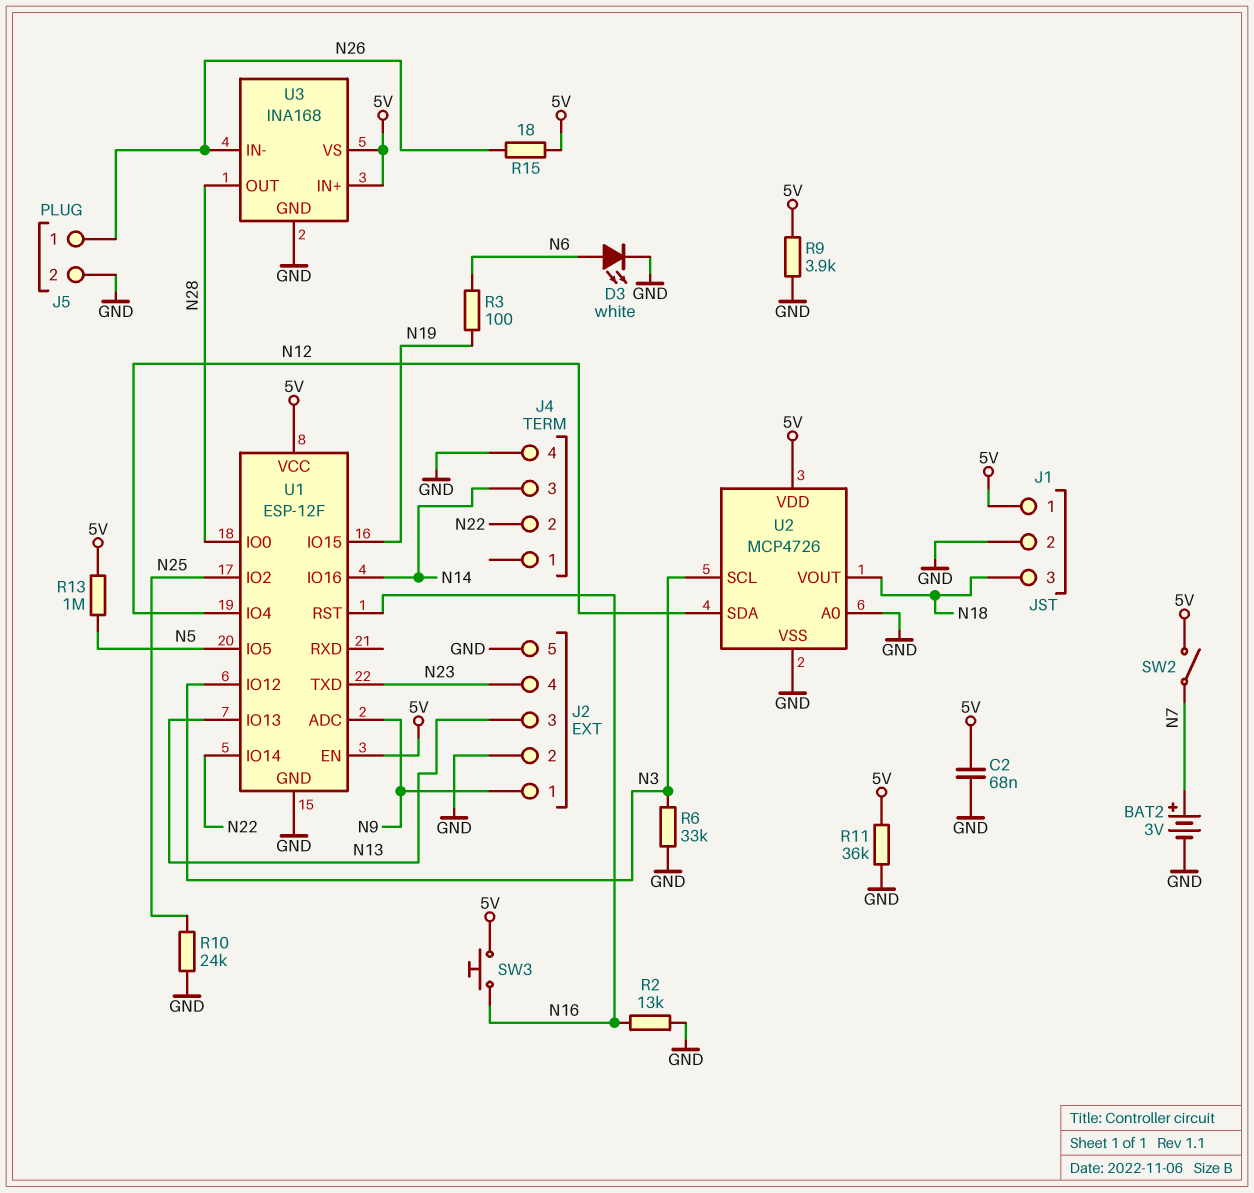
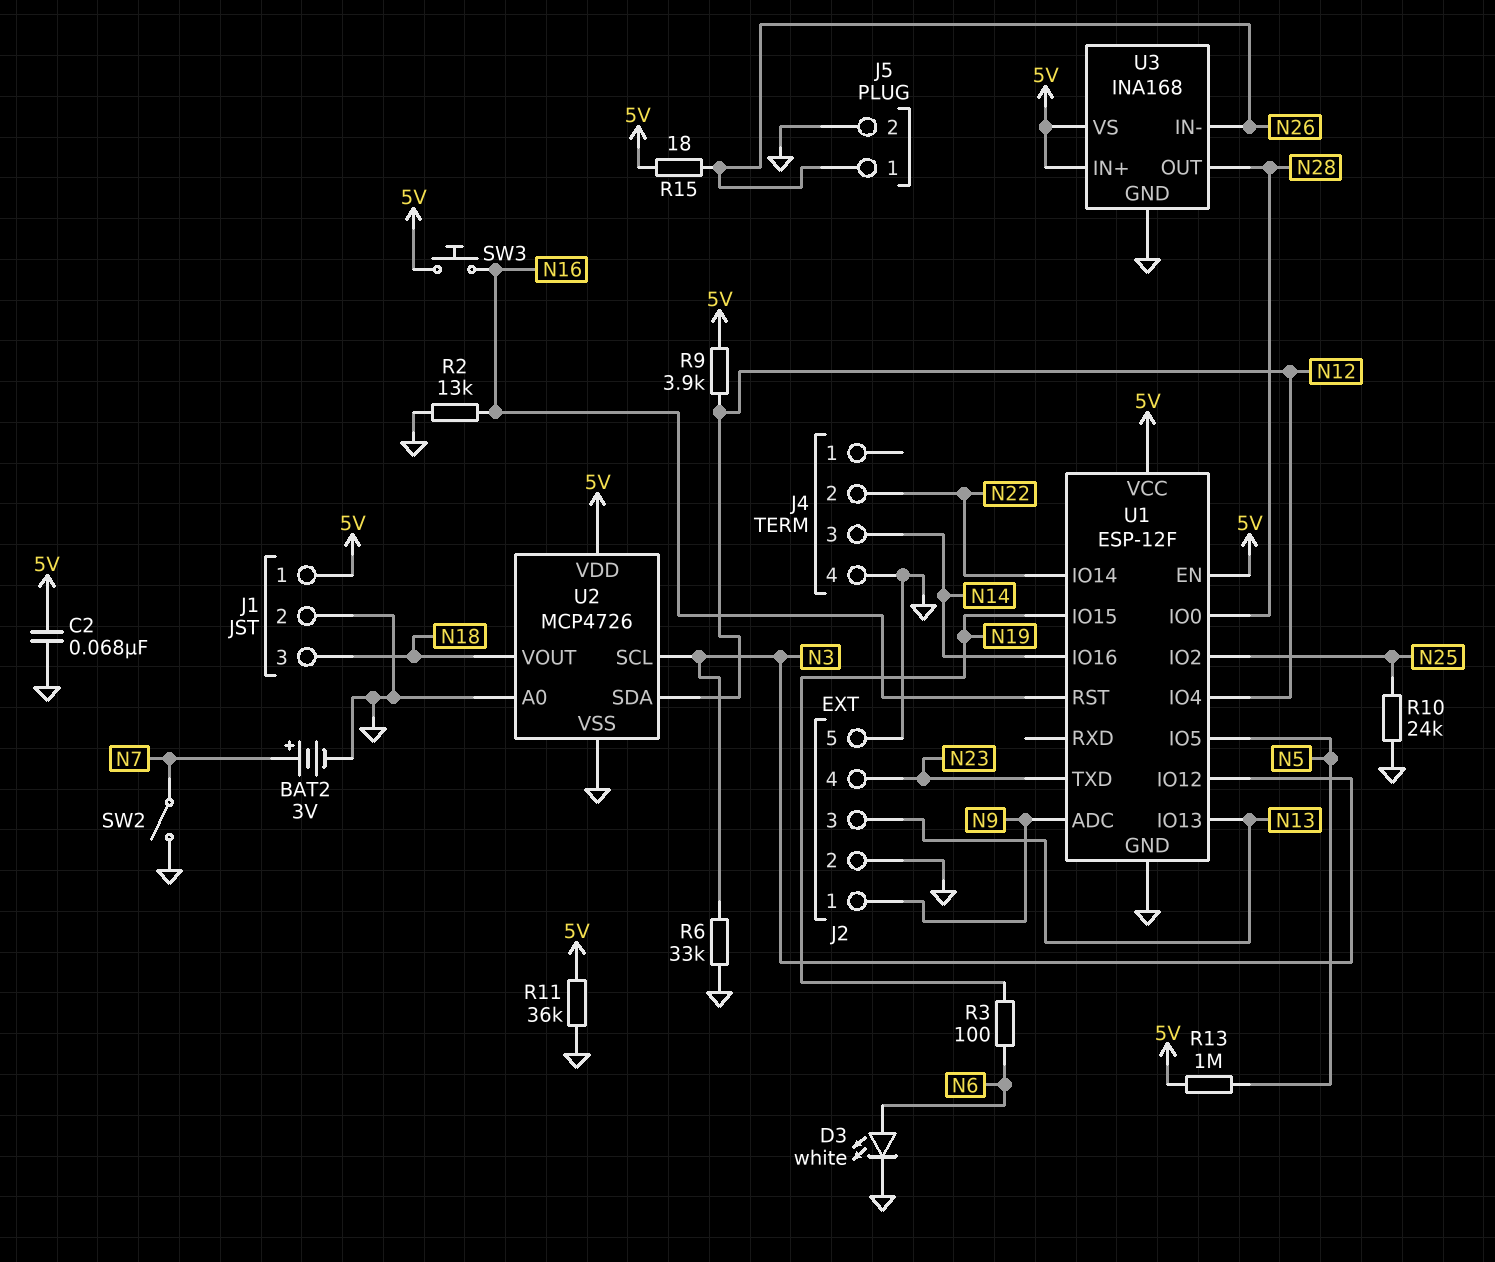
R9: 3.9k (5V, GND) -> 3.9k (5V, N12)
SW2: switch (5V, N7) -> switch (GND, N7)

